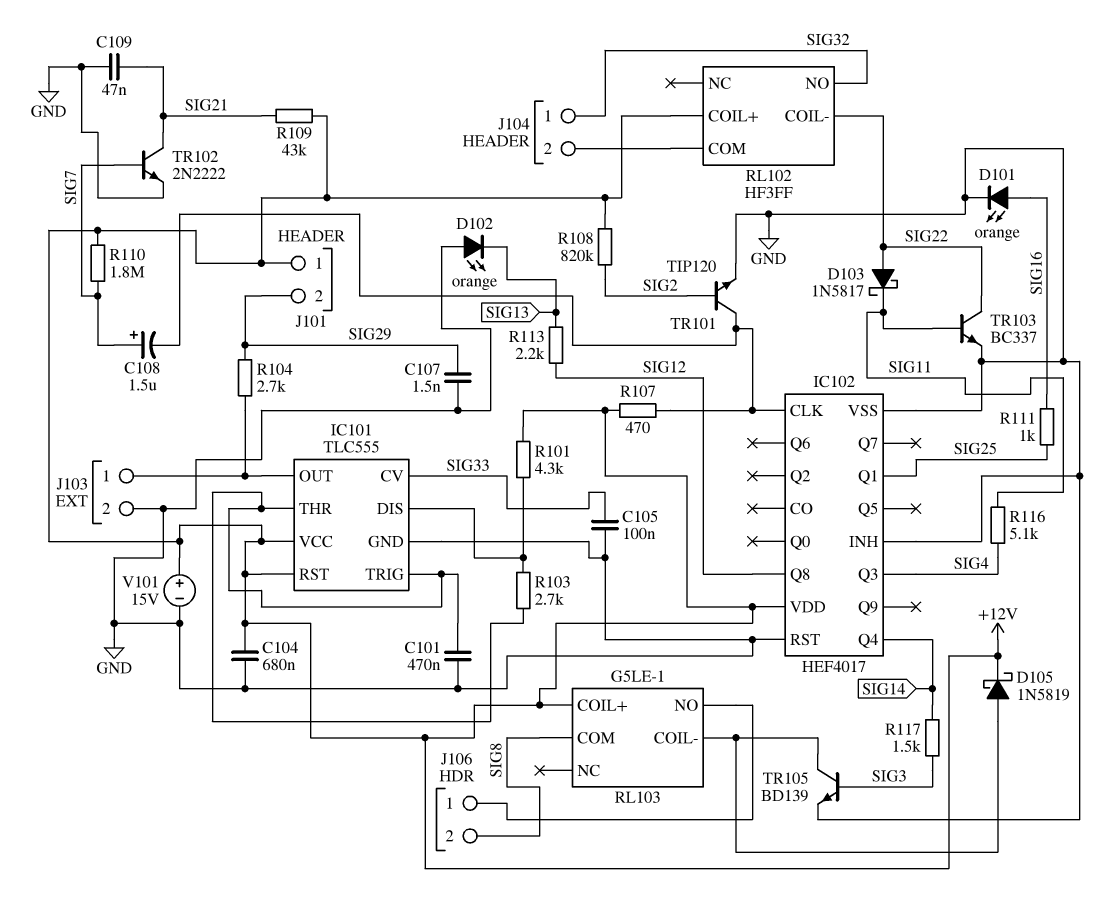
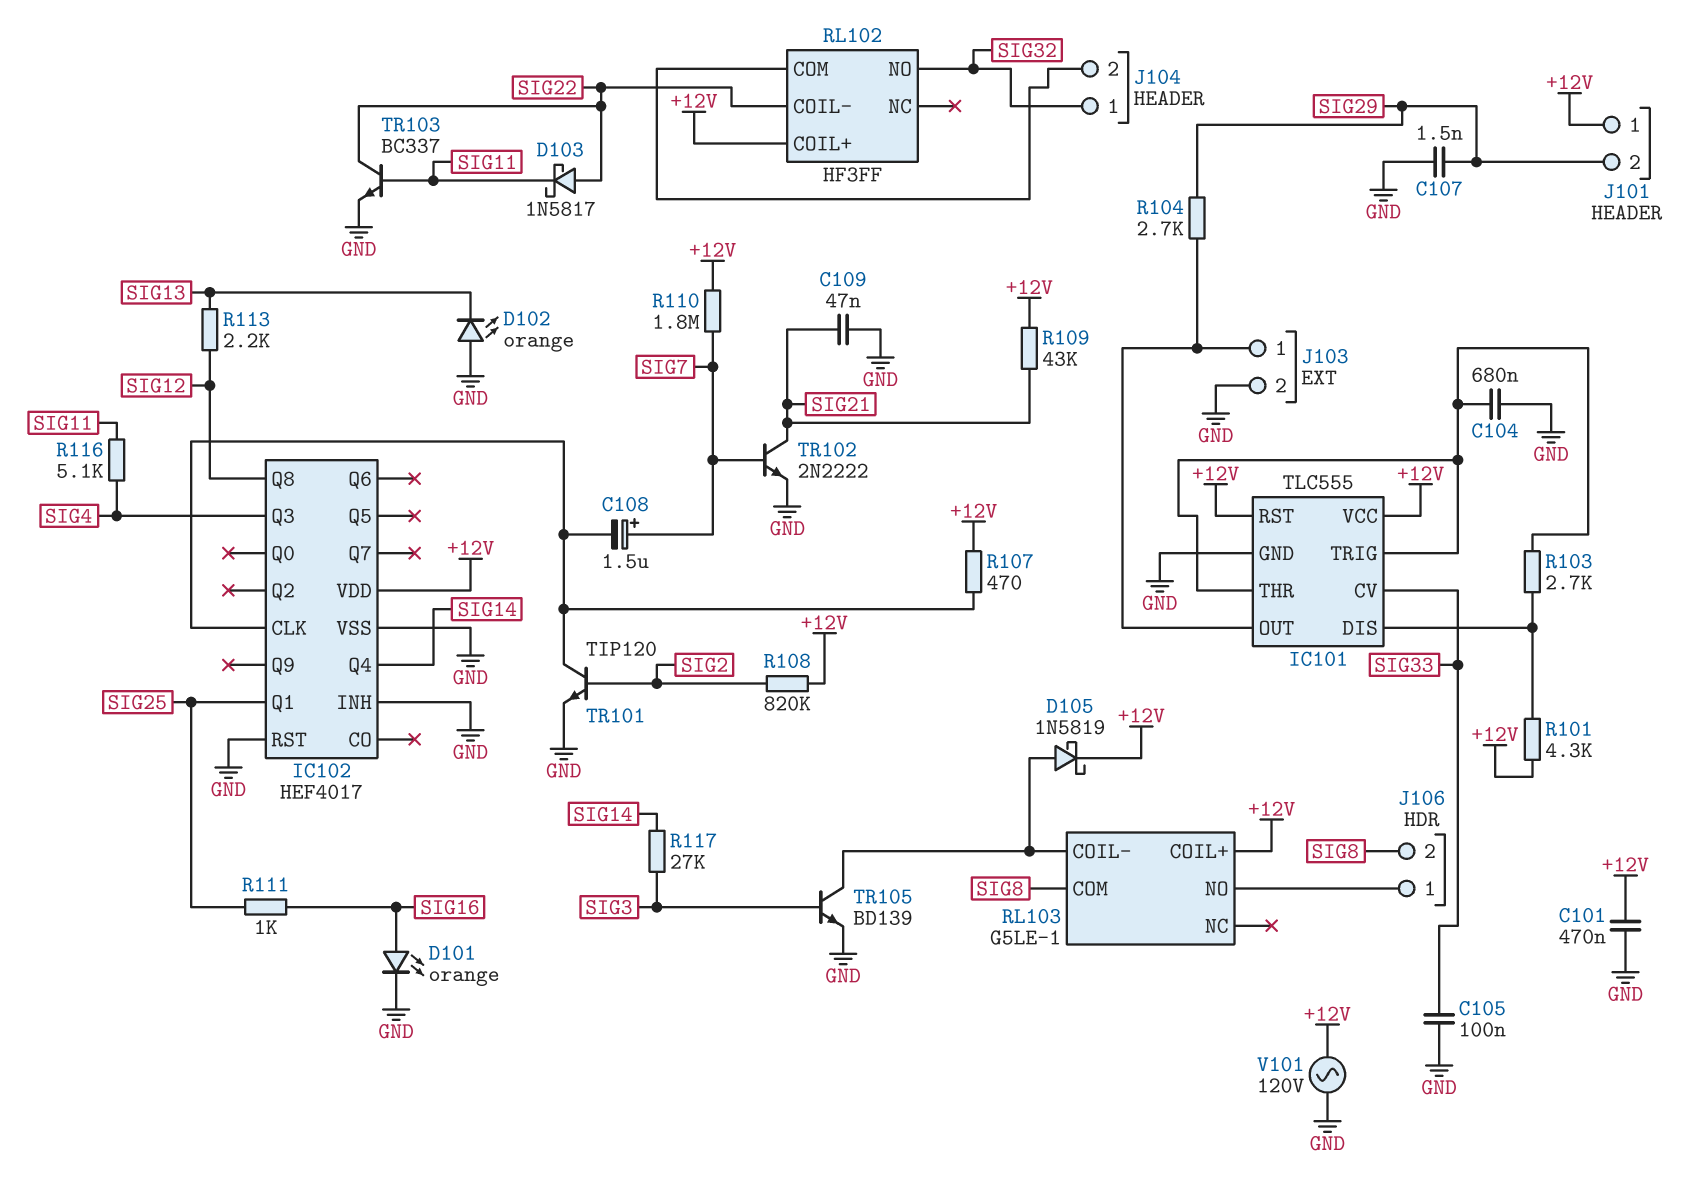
C101: 470nF (GND, IC101/THR) -> 470nF (+12V, GND)
C104: 680nF (+12V, GND) -> 680nF (GND, IC101/THR)
R117: 1.5k (SIG3, SIG14) -> 27k (SIG3, SIG14)
V101: 15V (plus +12V, minus GND) -> AC 120V (+12V, GND)

